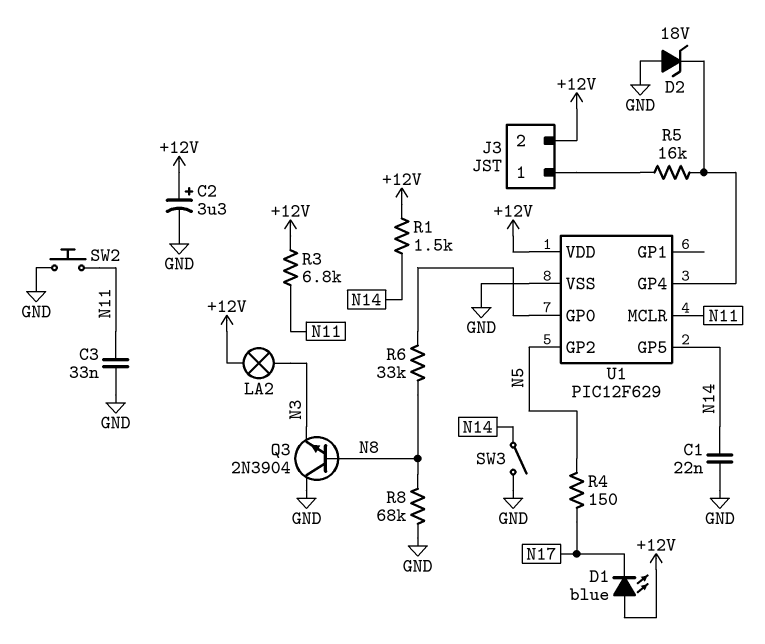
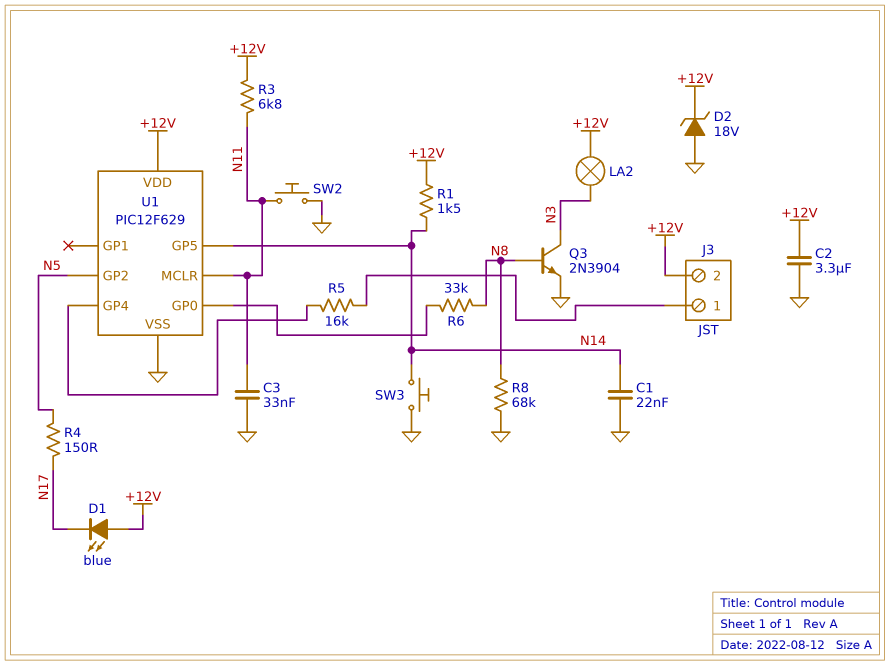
C2: 3.3uF (plus +12V, minus GND) -> 3.3uF (+12V, GND)
D2: zener 18V (A GND, K U1/GP4) -> zener 18V (A GND, K +12V)
Q3: NPN 2N3904 (B N8, C GND, E N3) -> NPN 2N3904 (B N8, C N3, E GND)
SW3: switch (GND, N14) -> button (GND, N14)

